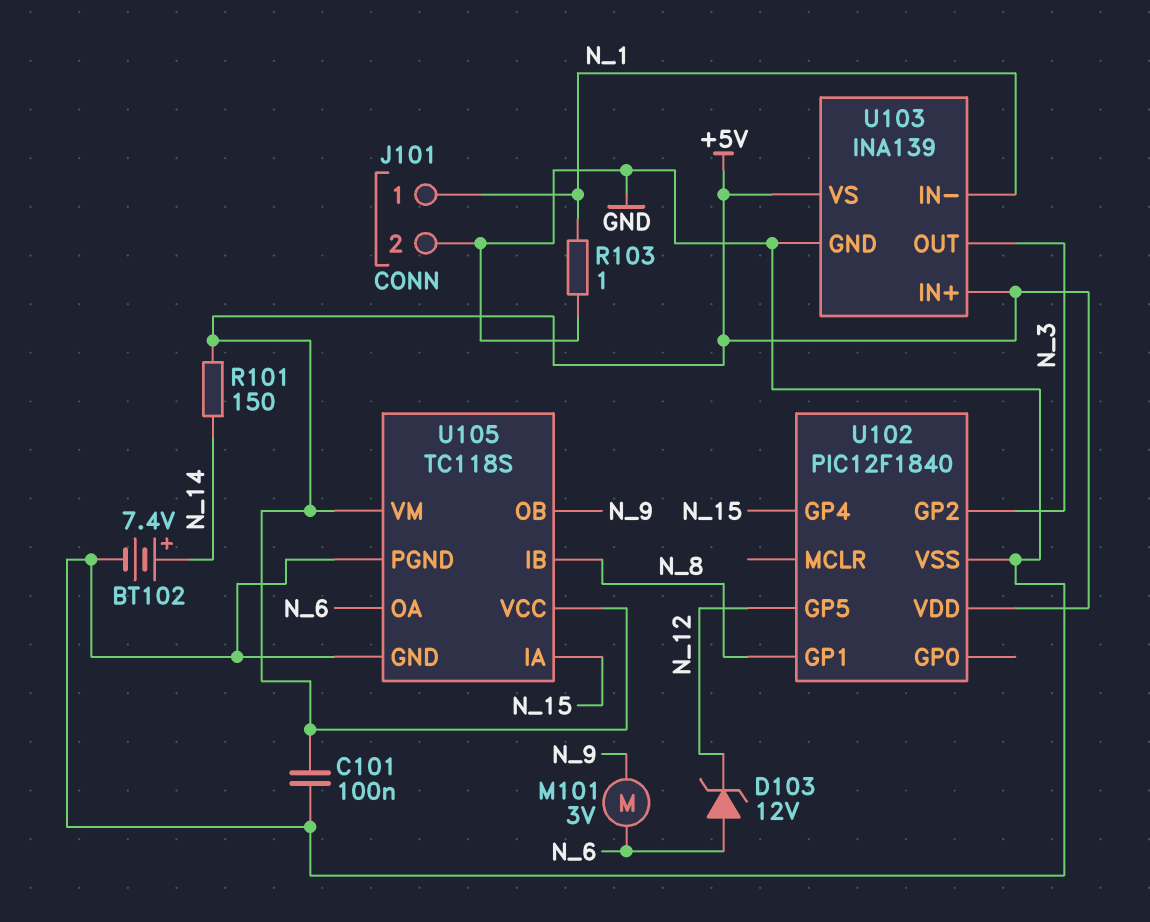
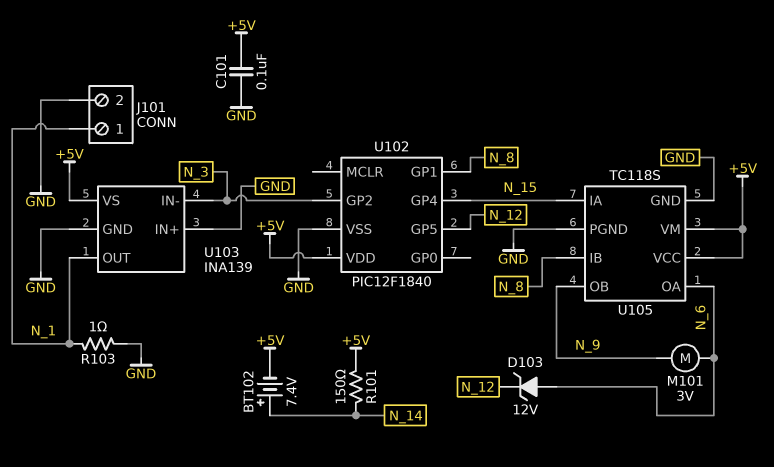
BT102: 7.4V (plus N_14, minus GND) -> 7.4V (plus N_14, minus +5V)
U103 pin IN+: +5V -> GND
U103 pin IN-: N_1 -> N_3
U103 pin OUT: N_3 -> N_1

